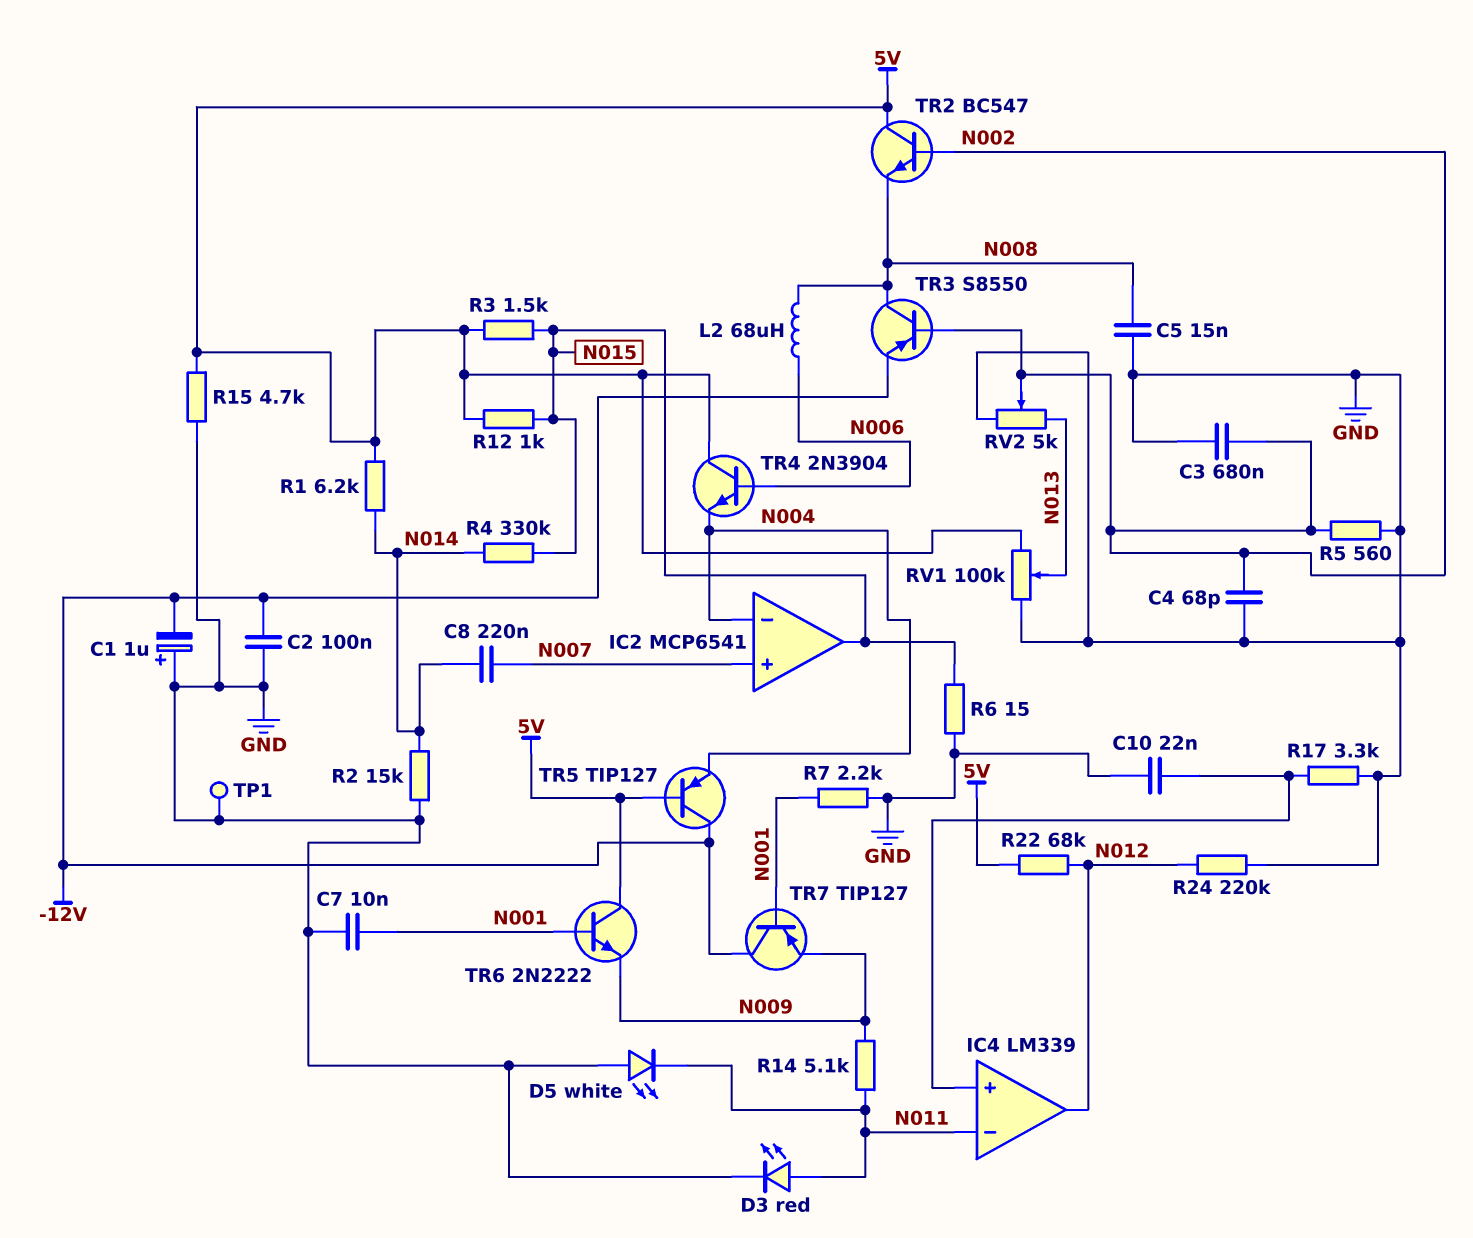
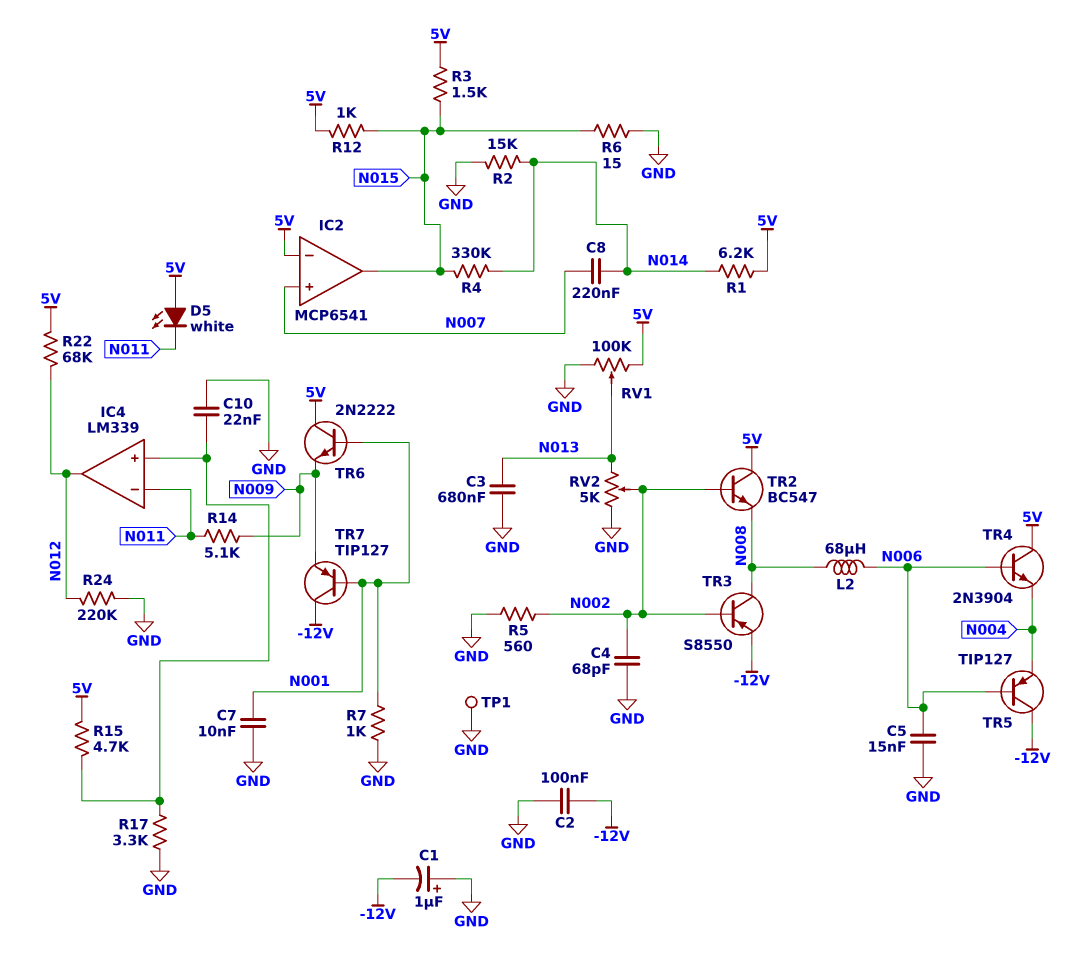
C3: 680nF (GND, N002) -> 680nF (GND, N013)
C5: 15nF (GND, N008) -> 15nF (GND, N006)
D3: LED red (A N011, K GND) -> none
D5: LED white (A GND, K N011) -> LED white (A 5V, K N011)
IC2 pin in-: N004 -> 5V
R7: 2.2k (GND, N001) -> 1k (GND, N001)
R15: 4.7k (5V, GND) -> 4.7k (5V, IC4/in+)
TR5: PNP TIP127 (B 5V, C -12V, E N004) -> PNP TIP127 (B N006, C -12V, E N004)

